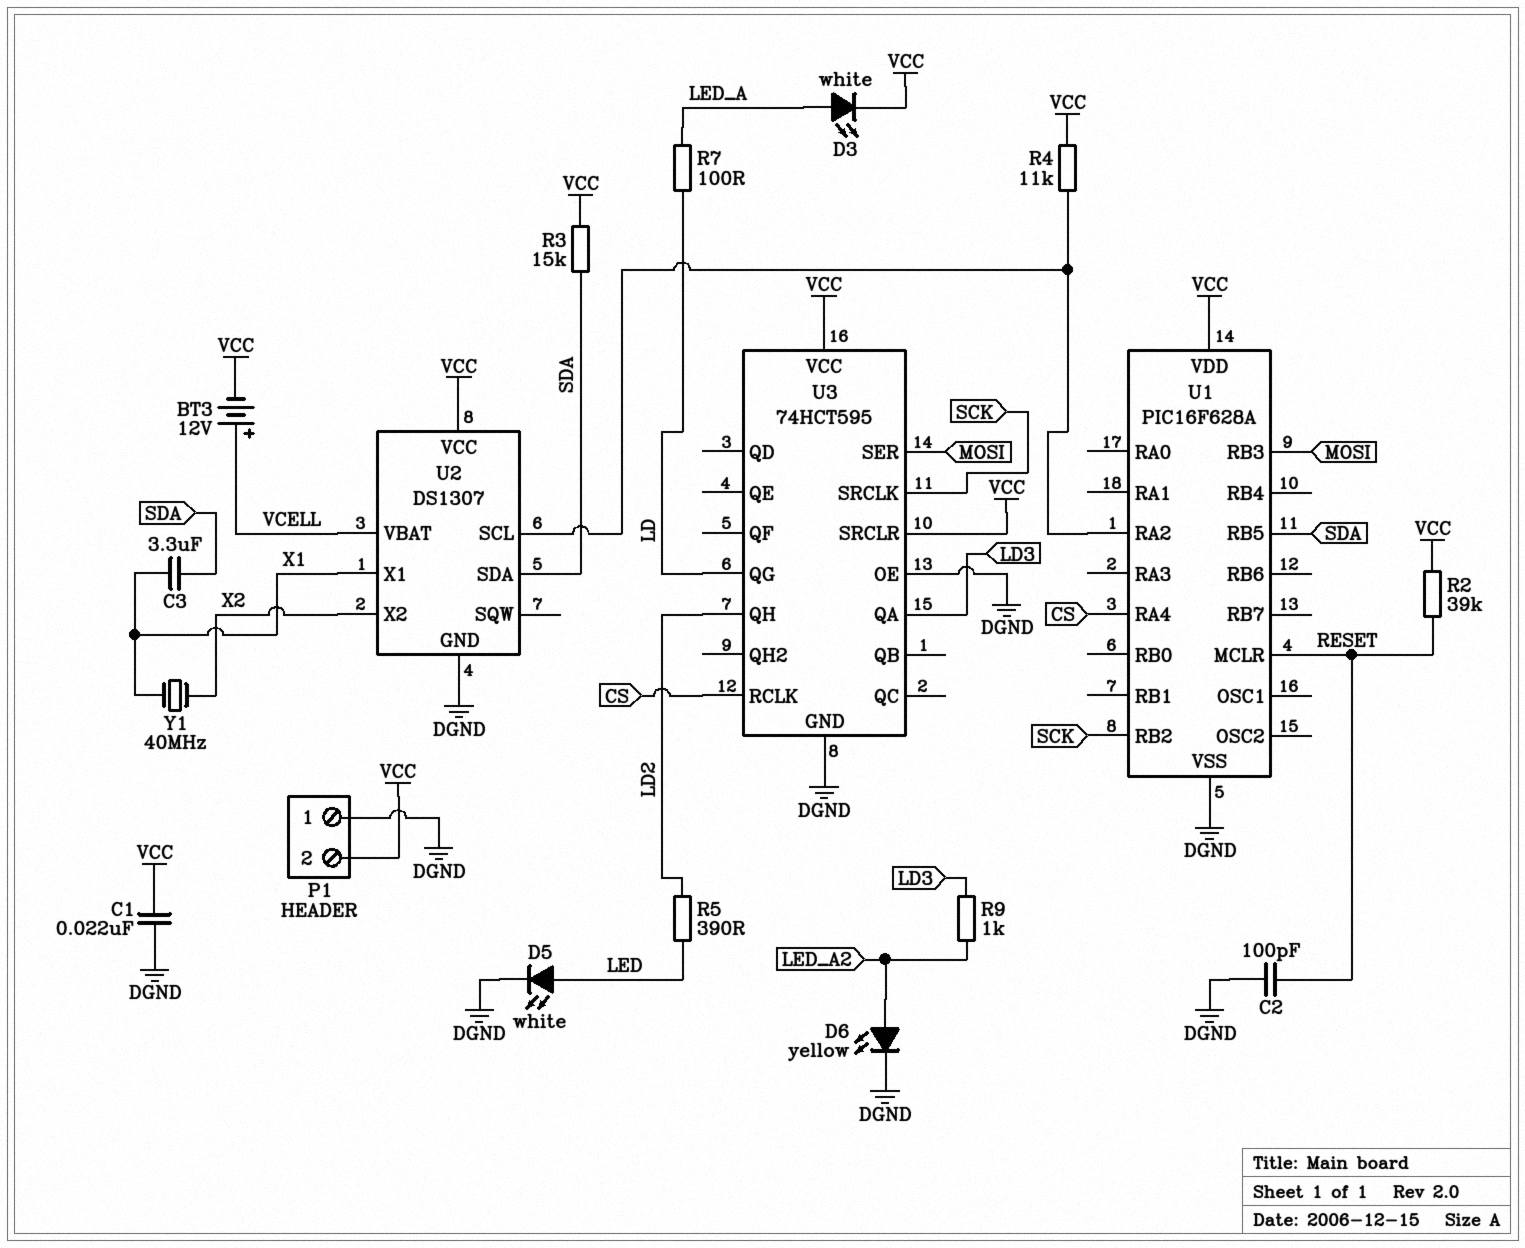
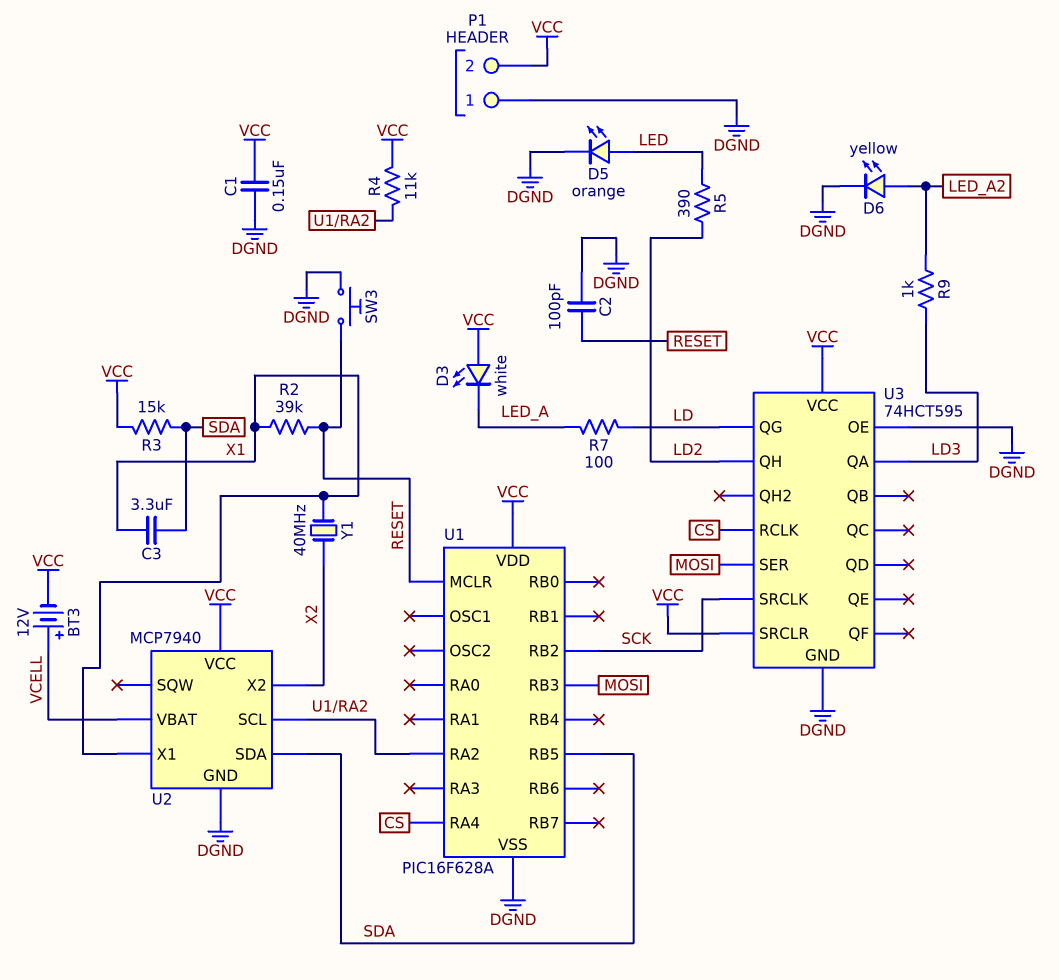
C1: 22nF (DGND, VCC) -> 150nF (DGND, VCC)
D3: LED white (A LED_A, K VCC) -> LED white (A VCC, K LED_A)
D5: LED white (A LED, K DGND) -> LED orange (A LED, K DGND)
R2: 39k (RESET, VCC) -> 39k (RESET, X1)
SW3: none -> button (DGND, RESET)
U2: DS1307 -> MCP7940

